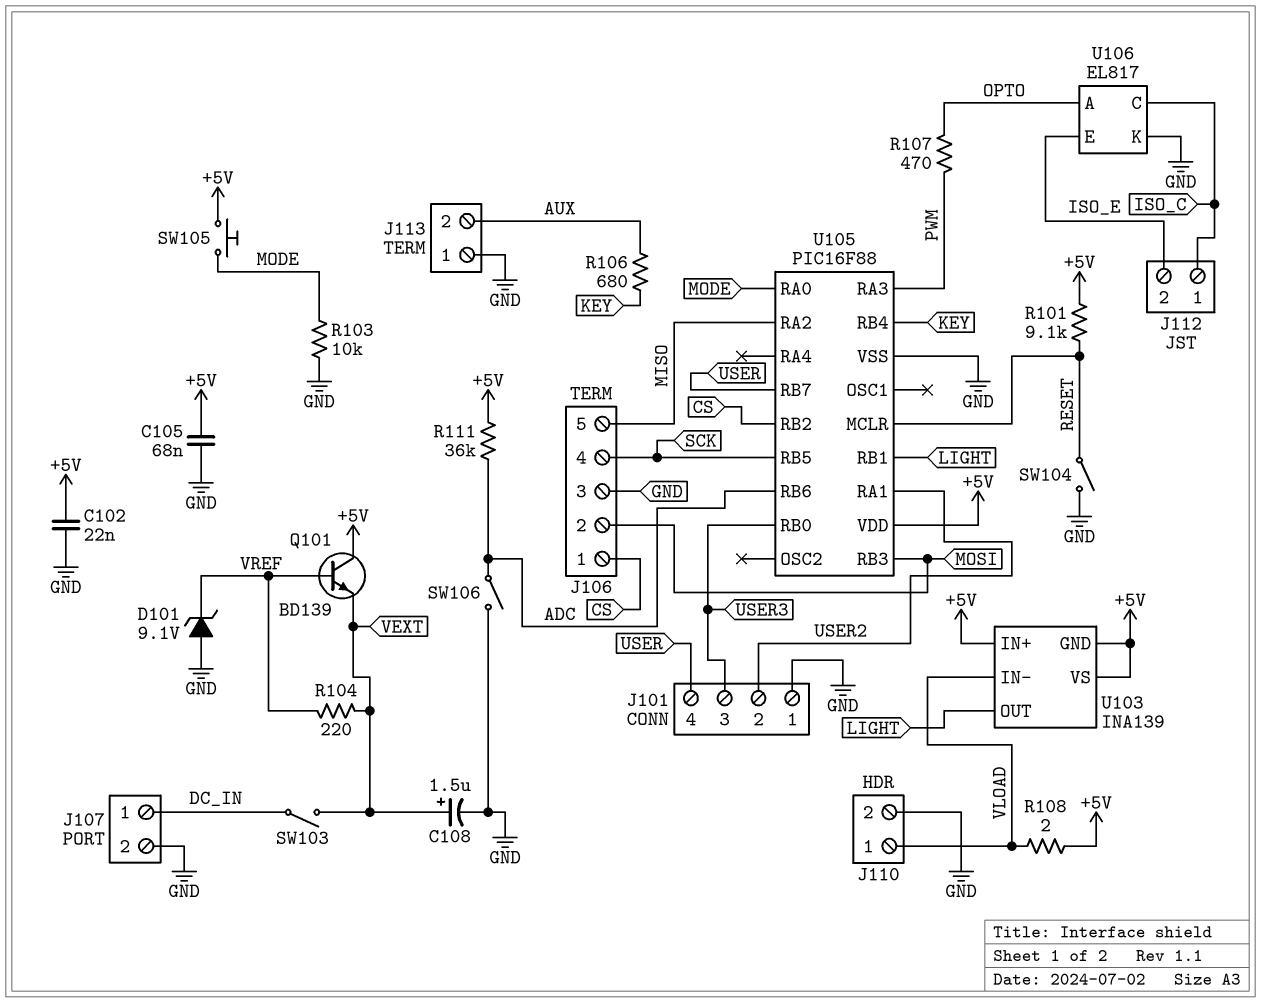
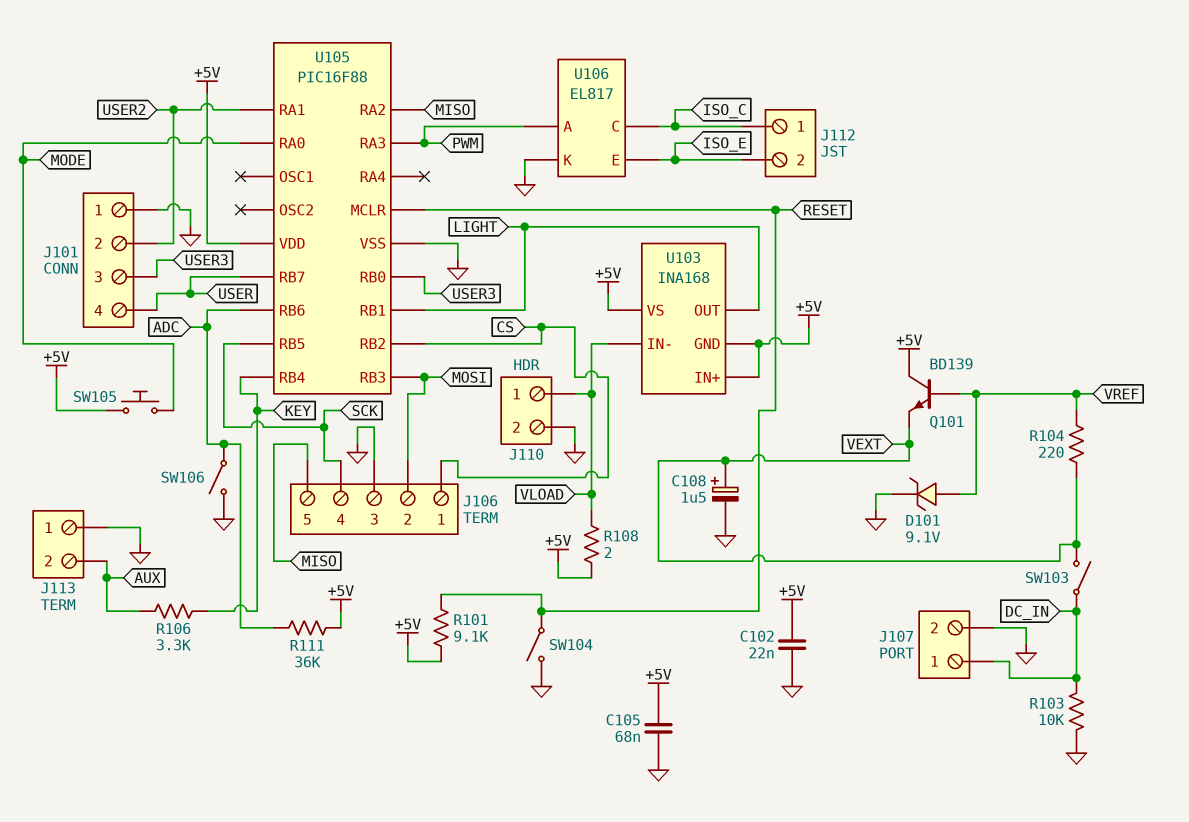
D101: zener 9.1V (A GND, K VREF) -> zener 9.1V (A VREF, K GND)
R103: 10k (GND, MODE) -> 10k (DC_IN, GND)
R106: 680 (AUX, KEY) -> 3.3k (AUX, KEY)
R107: 470 (OPTO, PWM) -> none
U103: INA139 -> INA168
U106 pin A: OPTO -> PWM

